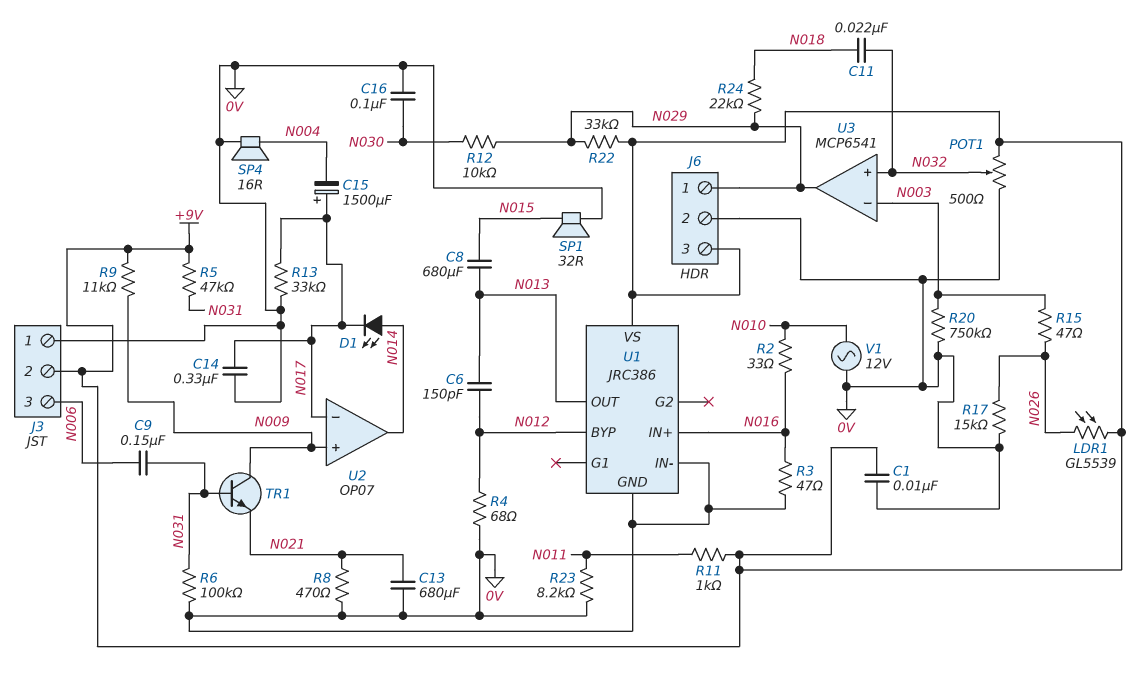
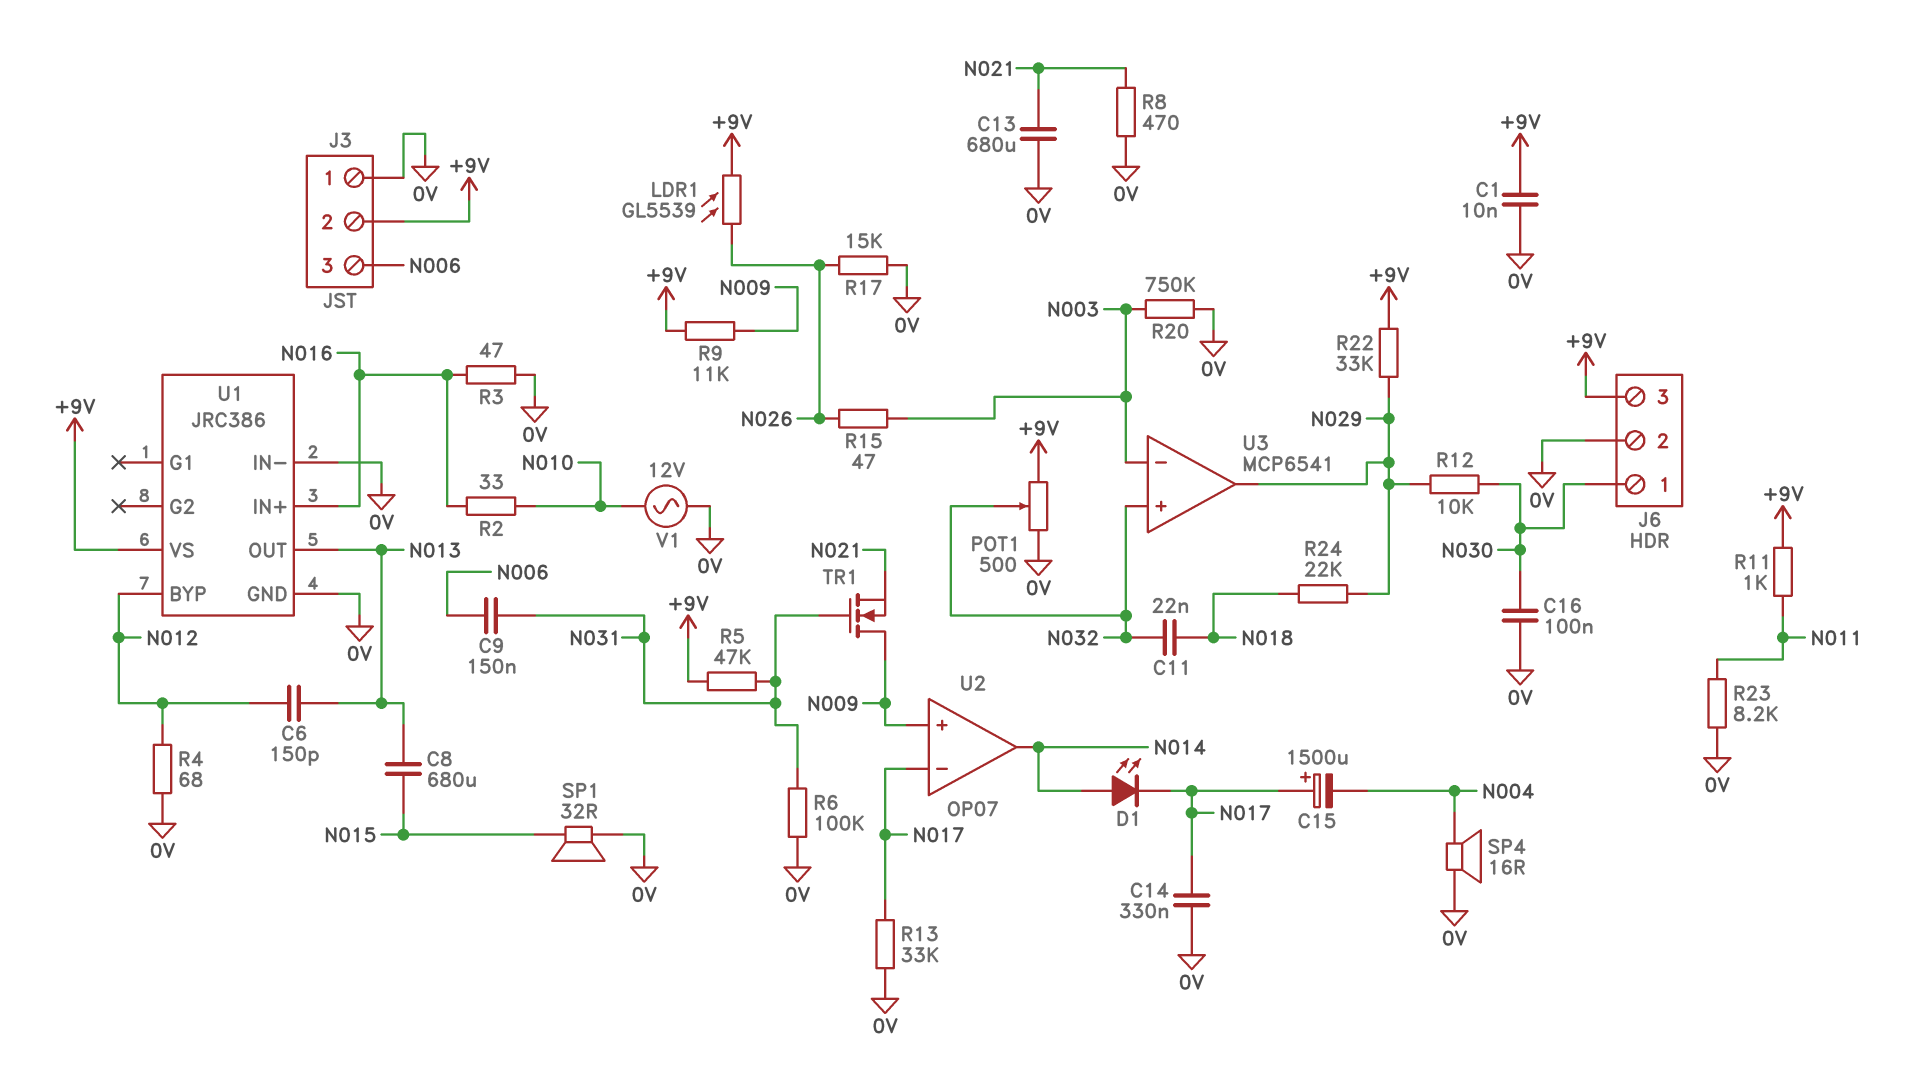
J6 pin 1: N029 -> N030
TR1: NPN (B N031, C N009, E N021) -> NMOS (G N031, D N009, S N021)

